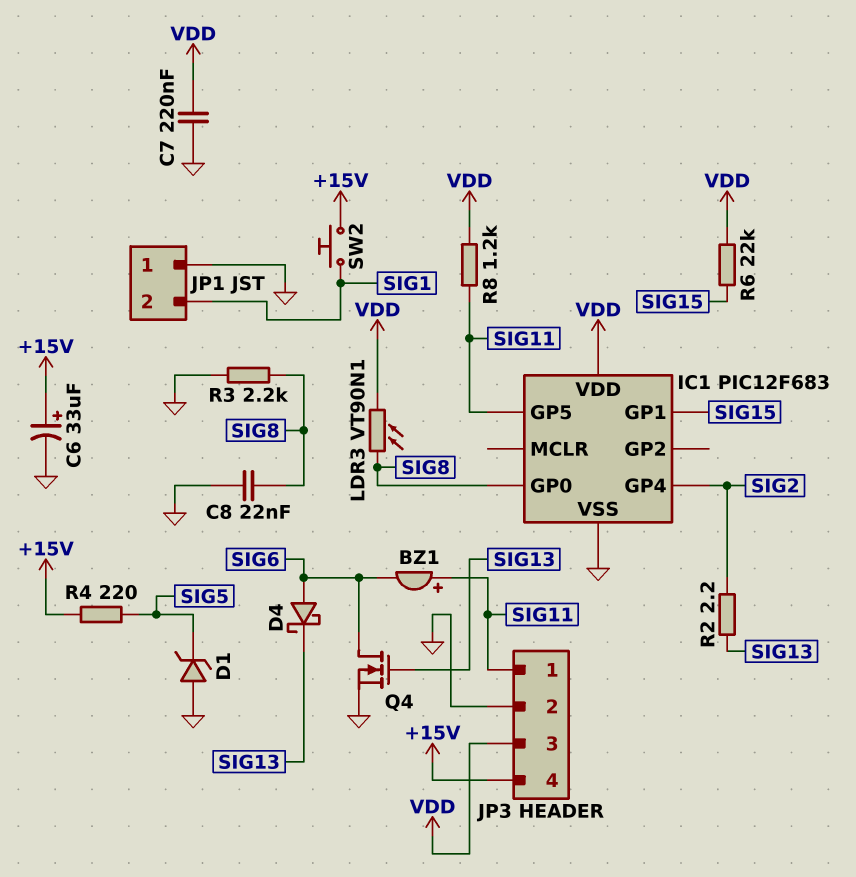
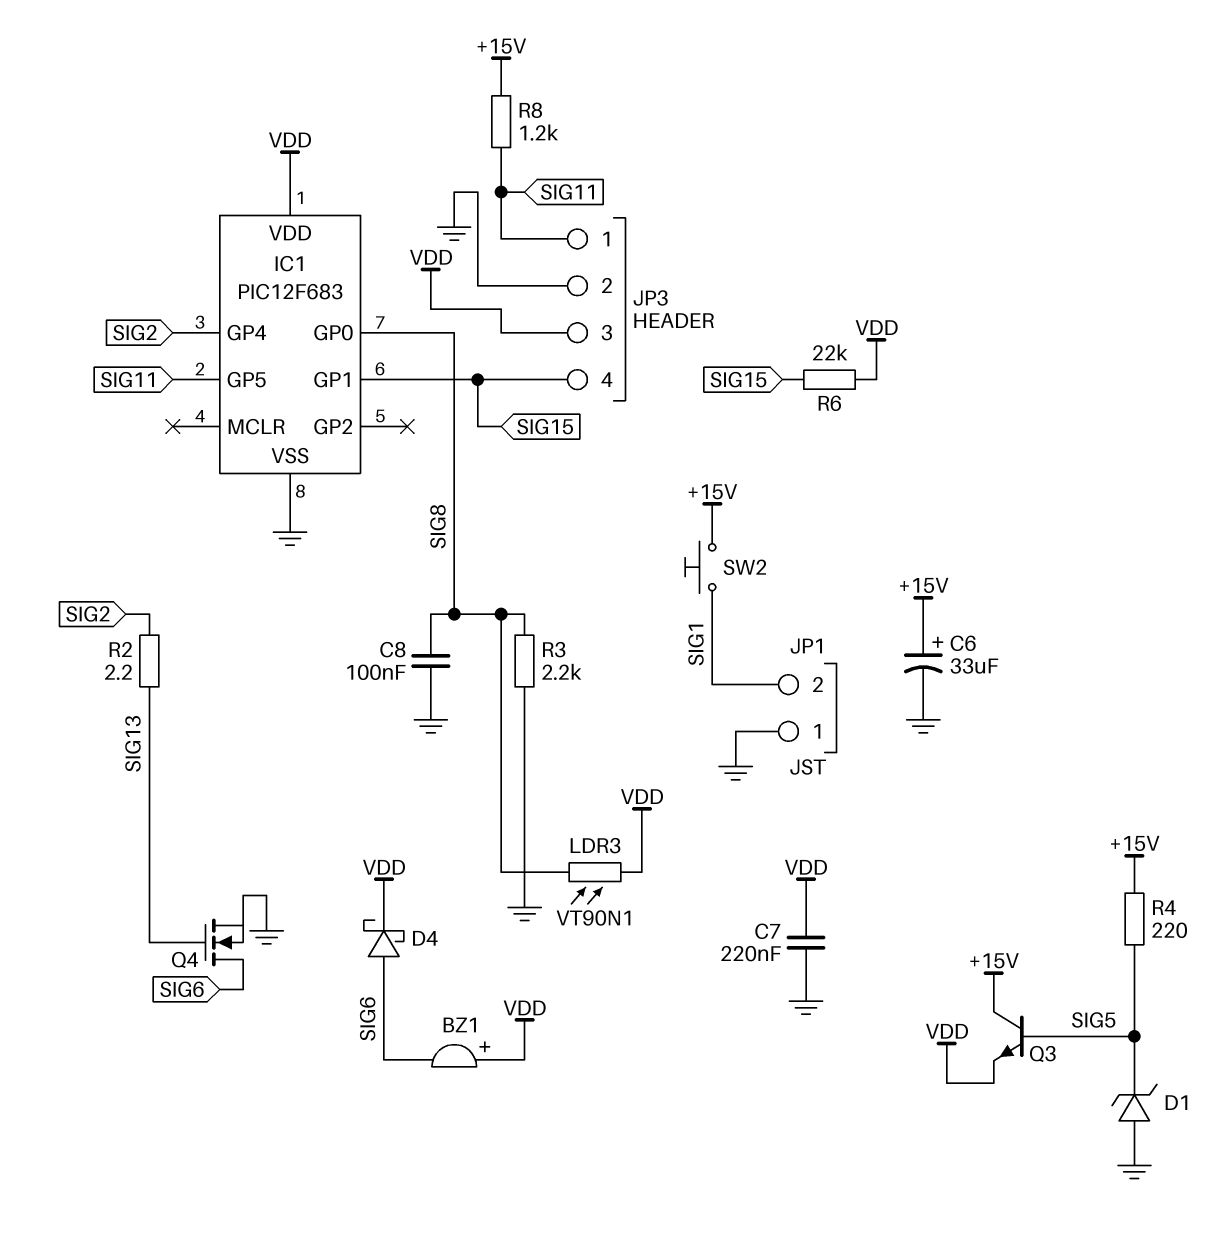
BZ1: buzzer (plus SIG11, minus SIG6) -> buzzer (plus VDD, minus SIG6)
C8: 22nF (GND, SIG8) -> 100nF (GND, SIG8)
D4: schottky (A SIG6, K SIG13) -> schottky (A SIG6, K VDD)
JP3 pin 4: +15V -> SIG15
Q3: none -> NPN (B SIG5, C +15V, E VDD)
R8: 1.2k (SIG11, VDD) -> 1.2k (+15V, SIG11)

